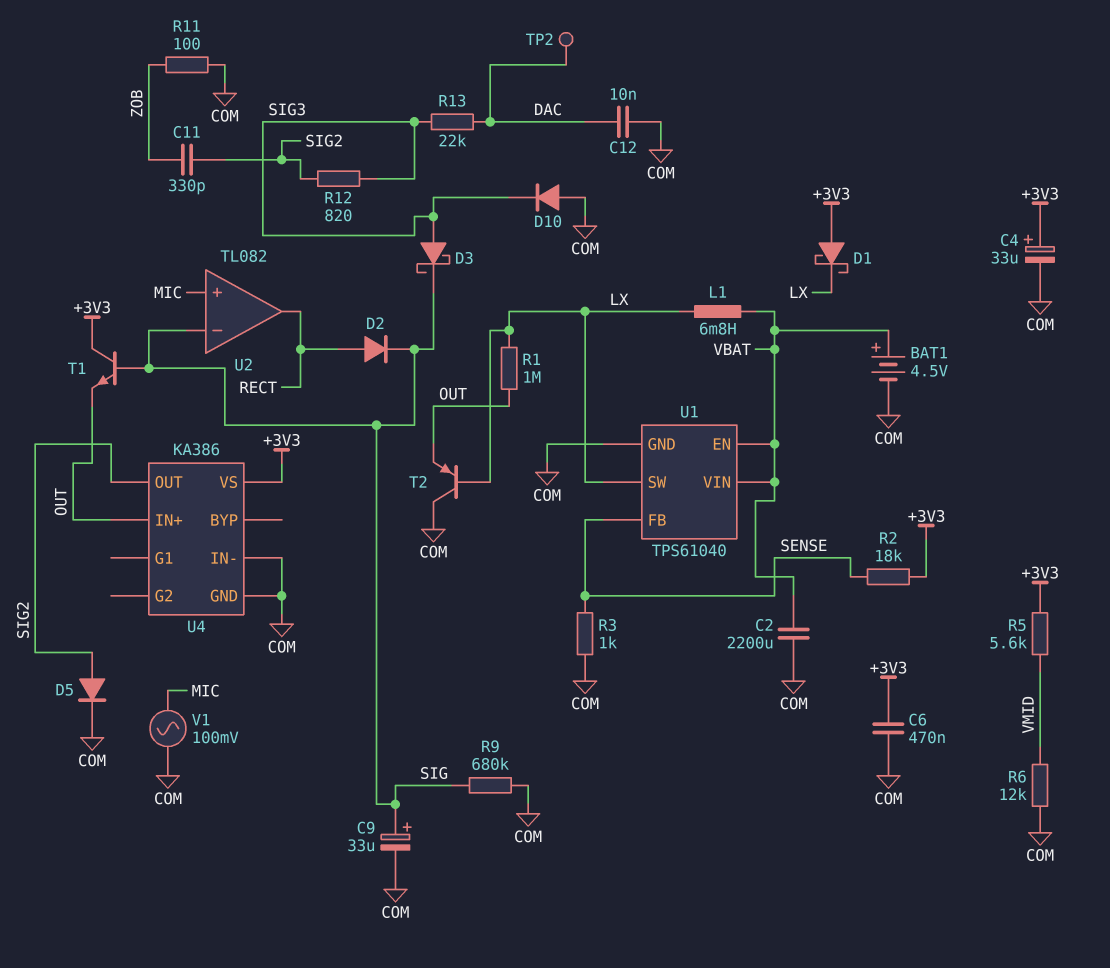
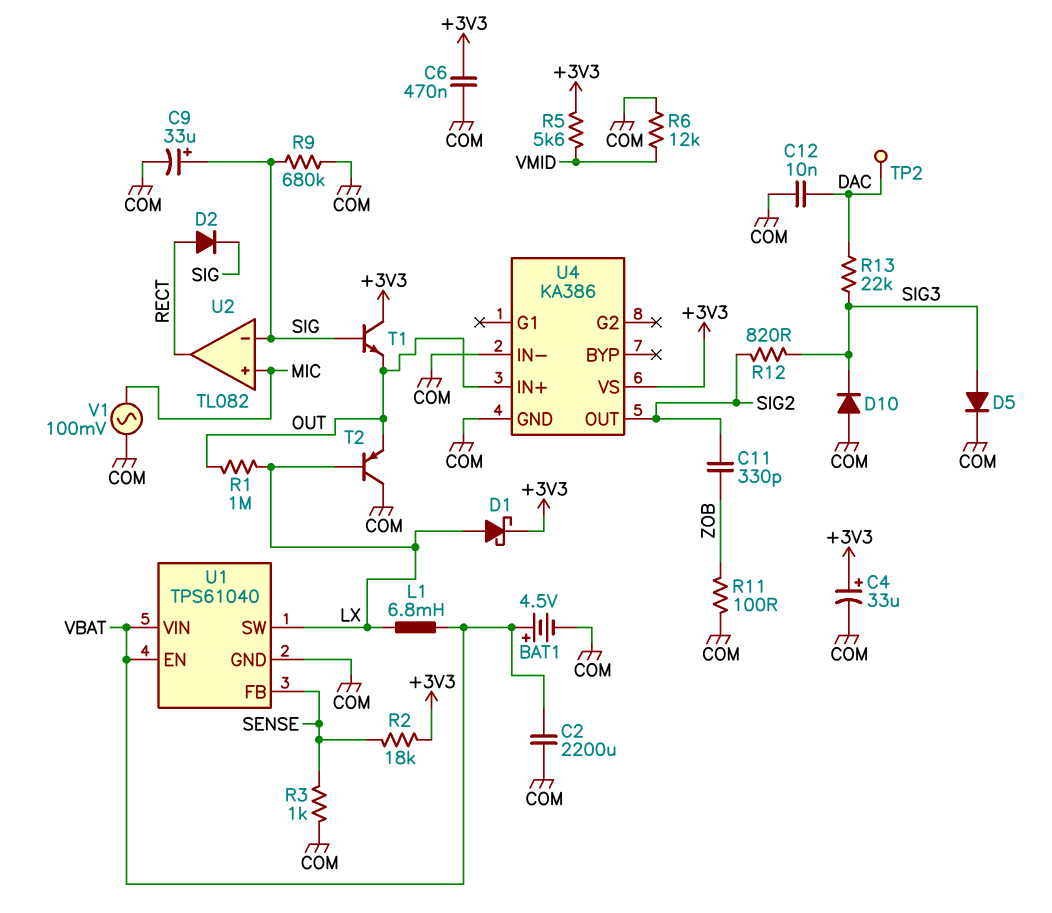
D1: schottky (A +3V3, K LX) -> schottky (A LX, K +3V3)
D3: schottky (A SIG3, K SIG) -> none
D5: diode (A SIG2, K COM) -> diode (A SIG3, K COM)

